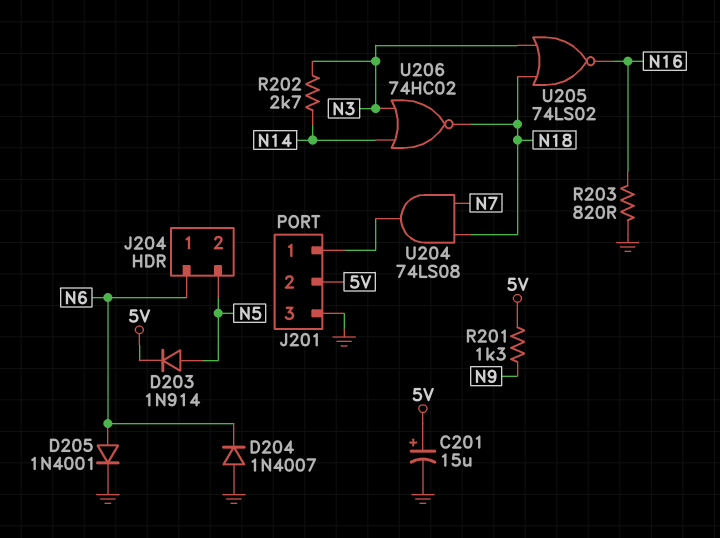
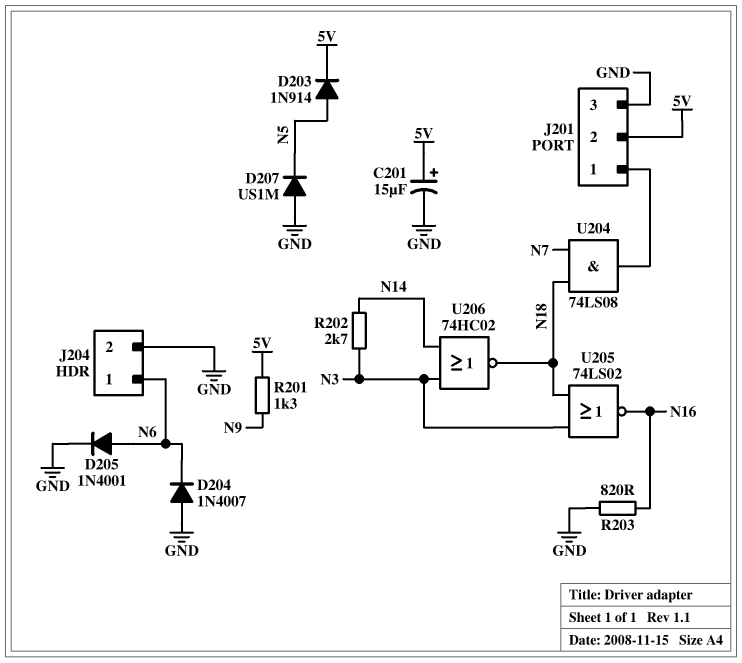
D207: none -> diode US1M (A GND, K N5)
J204 pin 2: N5 -> GND

